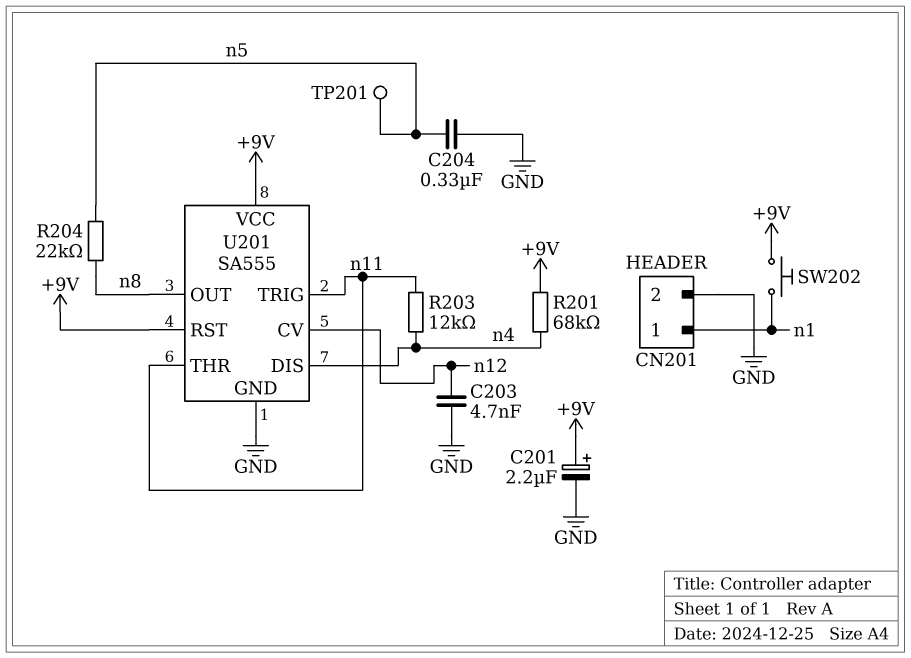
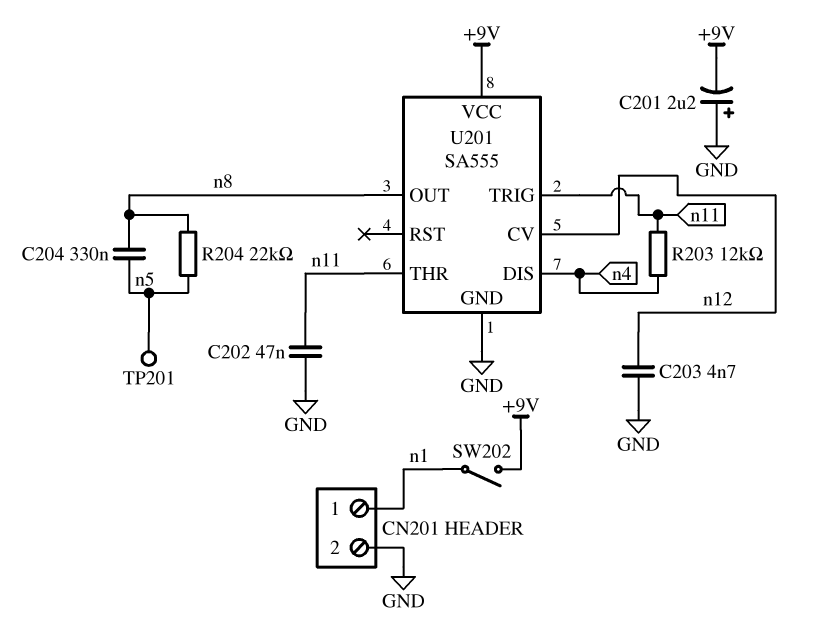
C201: 2.2uF (plus +9V, minus GND) -> 2.2uF (plus GND, minus +9V)
C202: none -> 47nF (GND, n11)
C204: 330nF (GND, n5) -> 330nF (n5, n8)
R201: 68k (+9V, n4) -> none
SW202: button (+9V, n1) -> switch (+9V, n1)
U201 pin RST: +9V -> none

